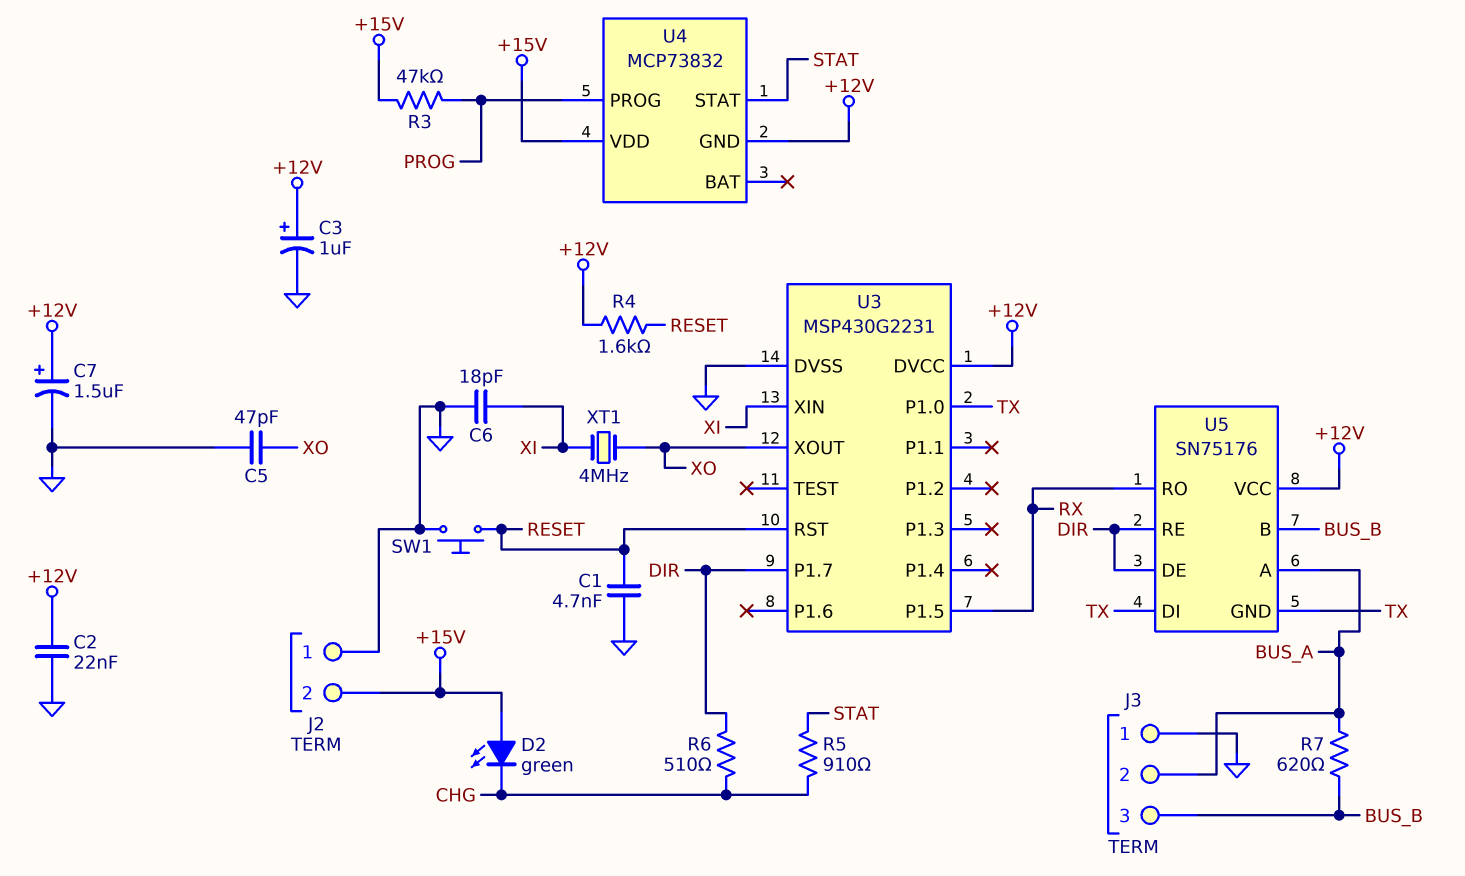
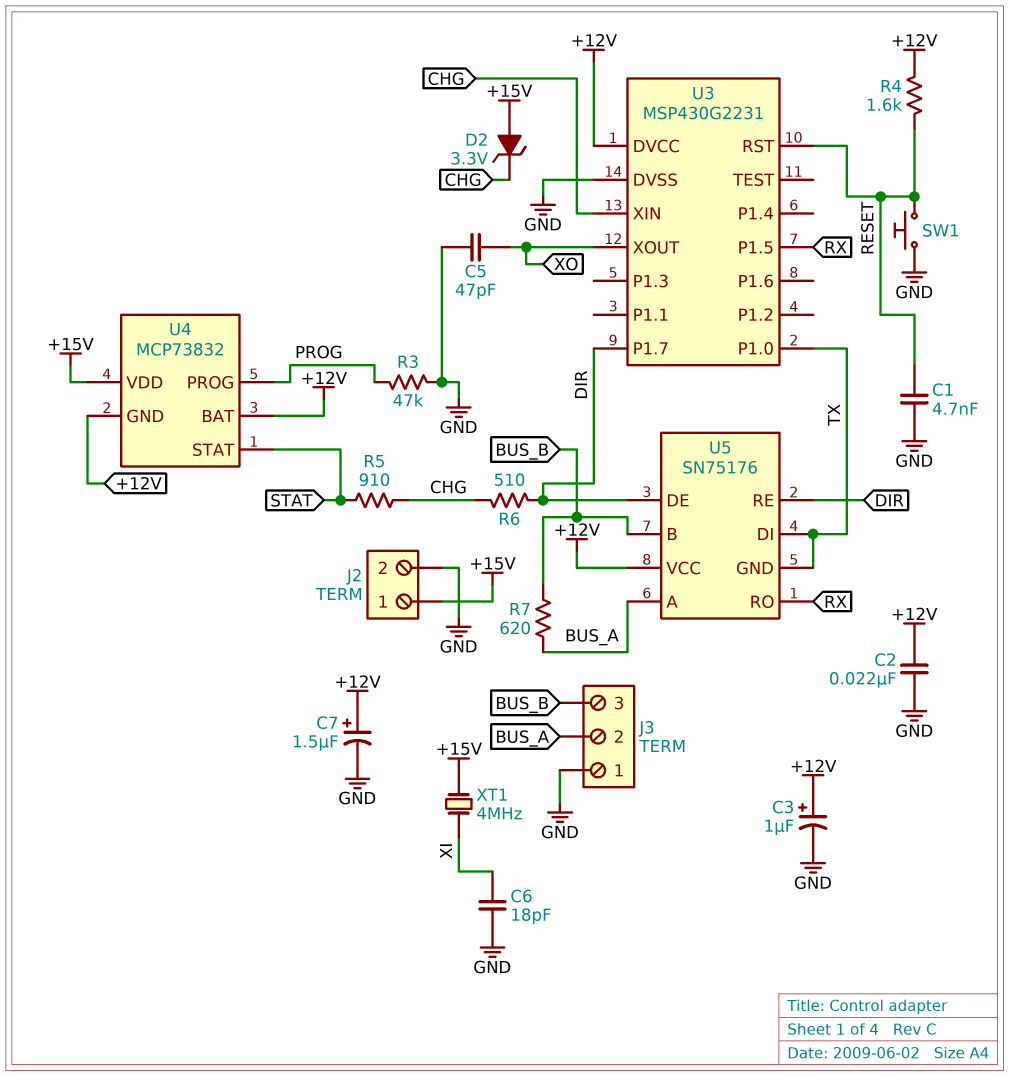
D2: LED green (A +15V, K CHG) -> zener 3.3V (A +15V, K CHG)
J2 pin 1: GND -> +15V
J2 pin 2: +15V -> GND
R3: 47k (+15V, PROG) -> 47k (GND, PROG)
U3 pin XIN: XI -> CHG
U4 pin BAT: none -> +12V
XT1: 4MHz (XI, XO) -> 4MHz (+15V, XI)

